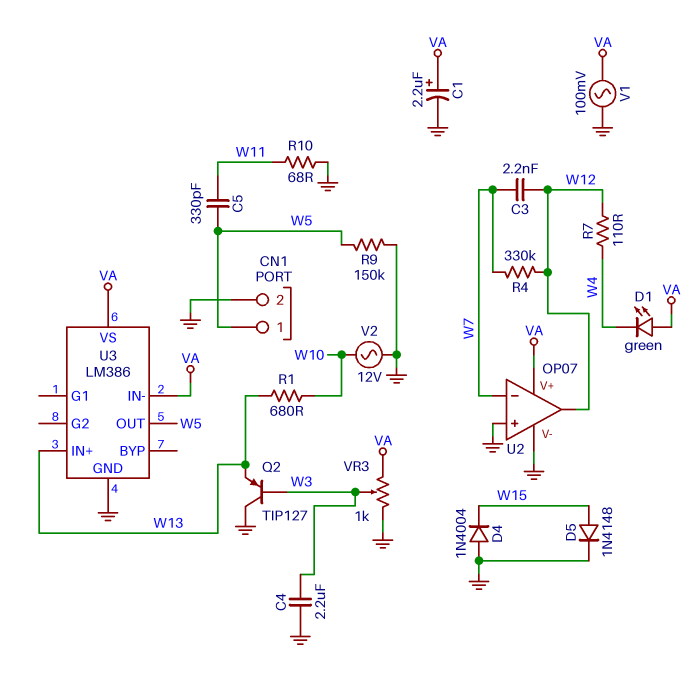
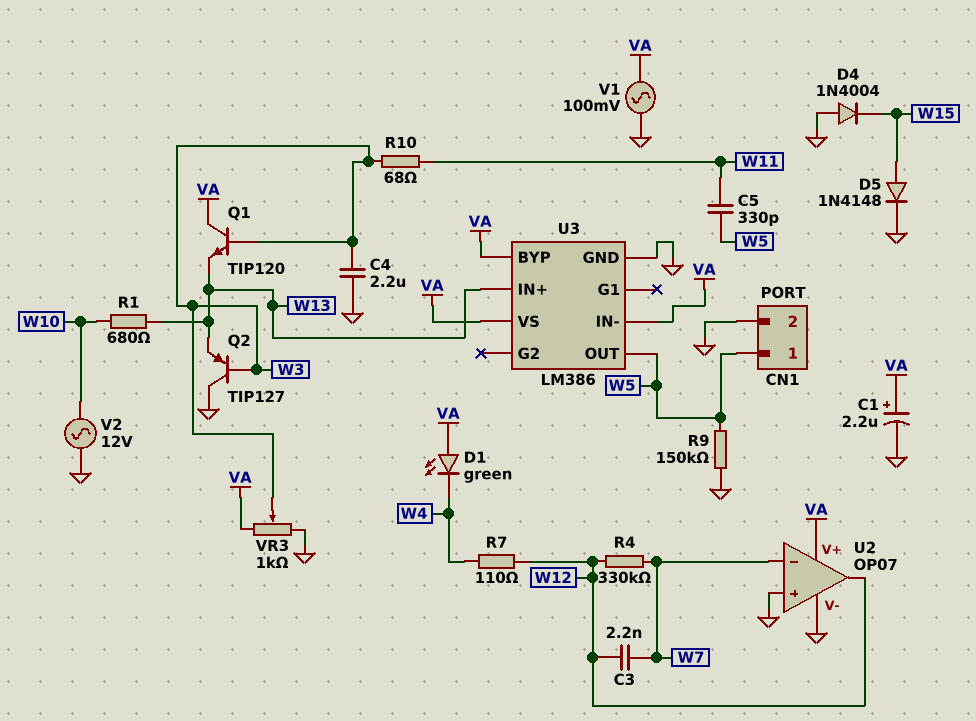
Q1: none -> NPN TIP120 (B W3, C VA, E W13)
R10: 68 (GND, W11) -> 68 (W3, W11)
U3 pin BYP: none -> VA

